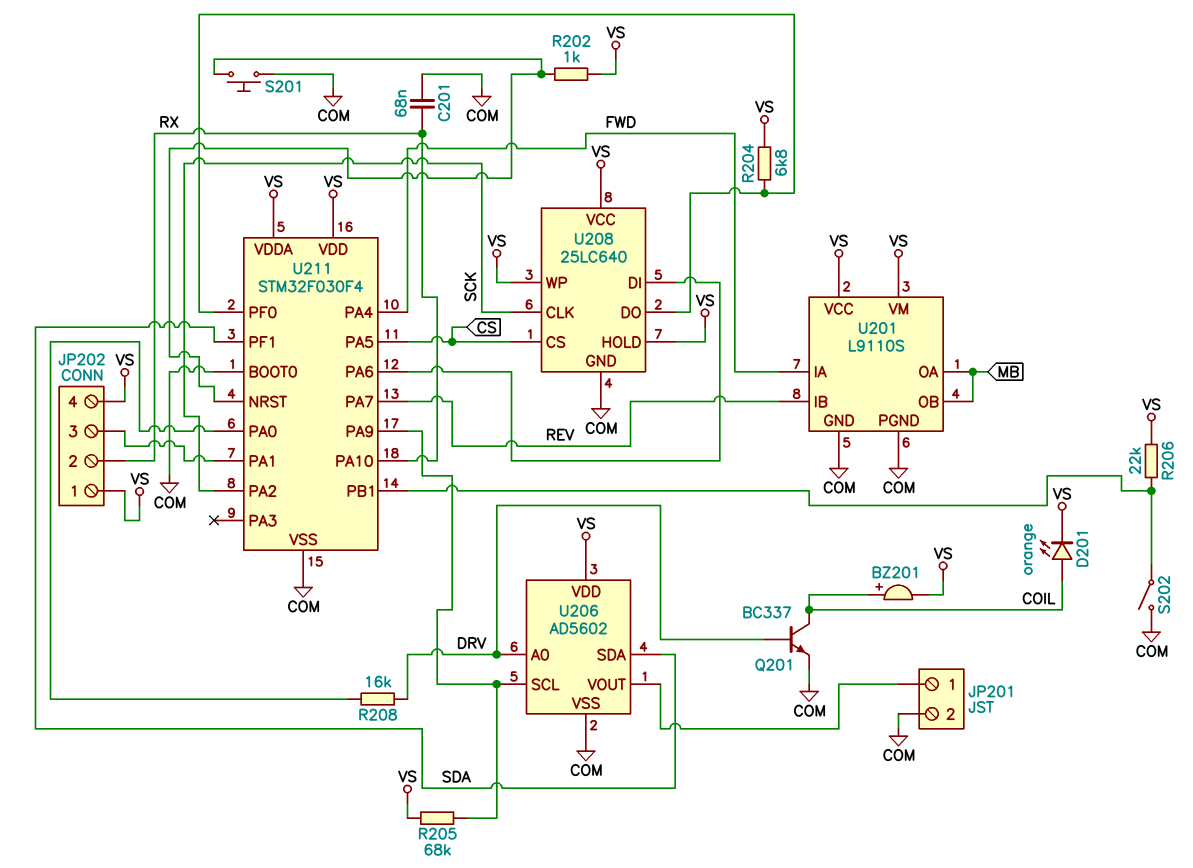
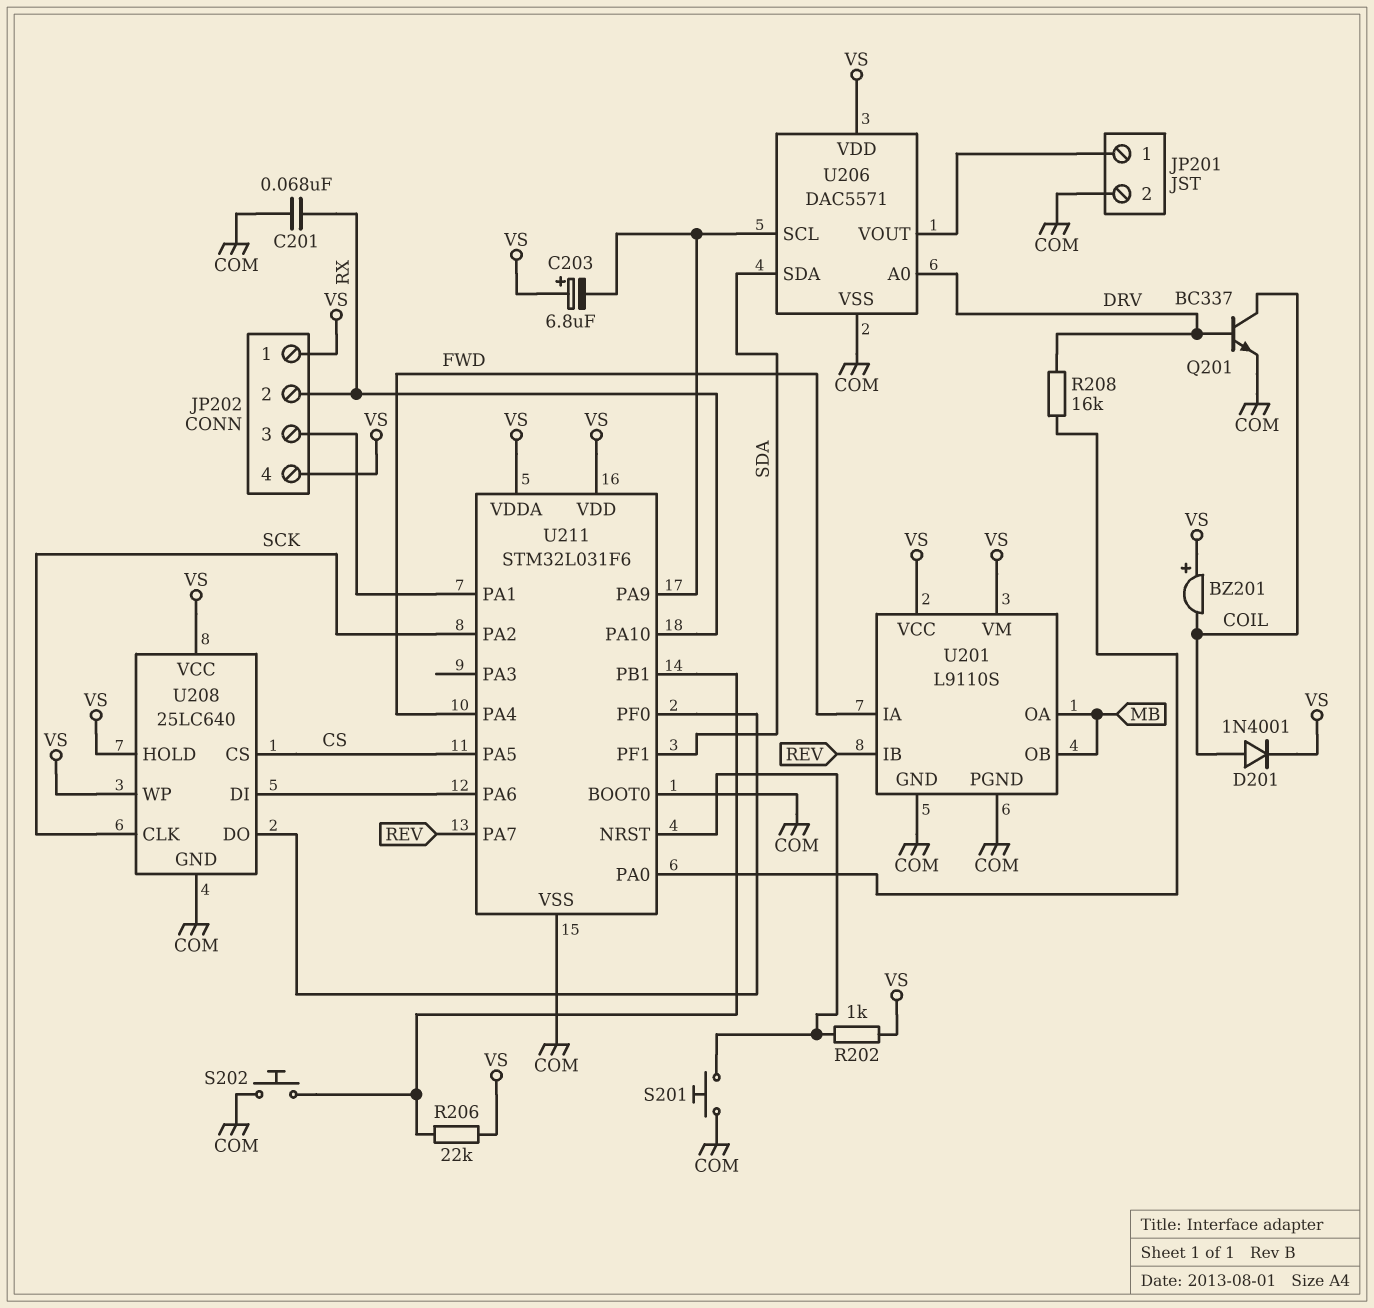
BZ201: buzzer (plus COIL, minus VS) -> buzzer (plus VS, minus COIL)
C203: none -> 6.8uF (plus VS, minus U206/SCL)
D201: LED orange (A COIL, K VS) -> diode 1N4001 (A COIL, K VS)
R204: 6.8k (U208/DO, VS) -> none
R205: 68k (U206/SCL, VS) -> none
S202: switch (COM, U211/PB1) -> button (COM, U211/PB1)
U206: AD5602 -> DAC5571
U211: STM32F030F4 -> STM32L031F6

